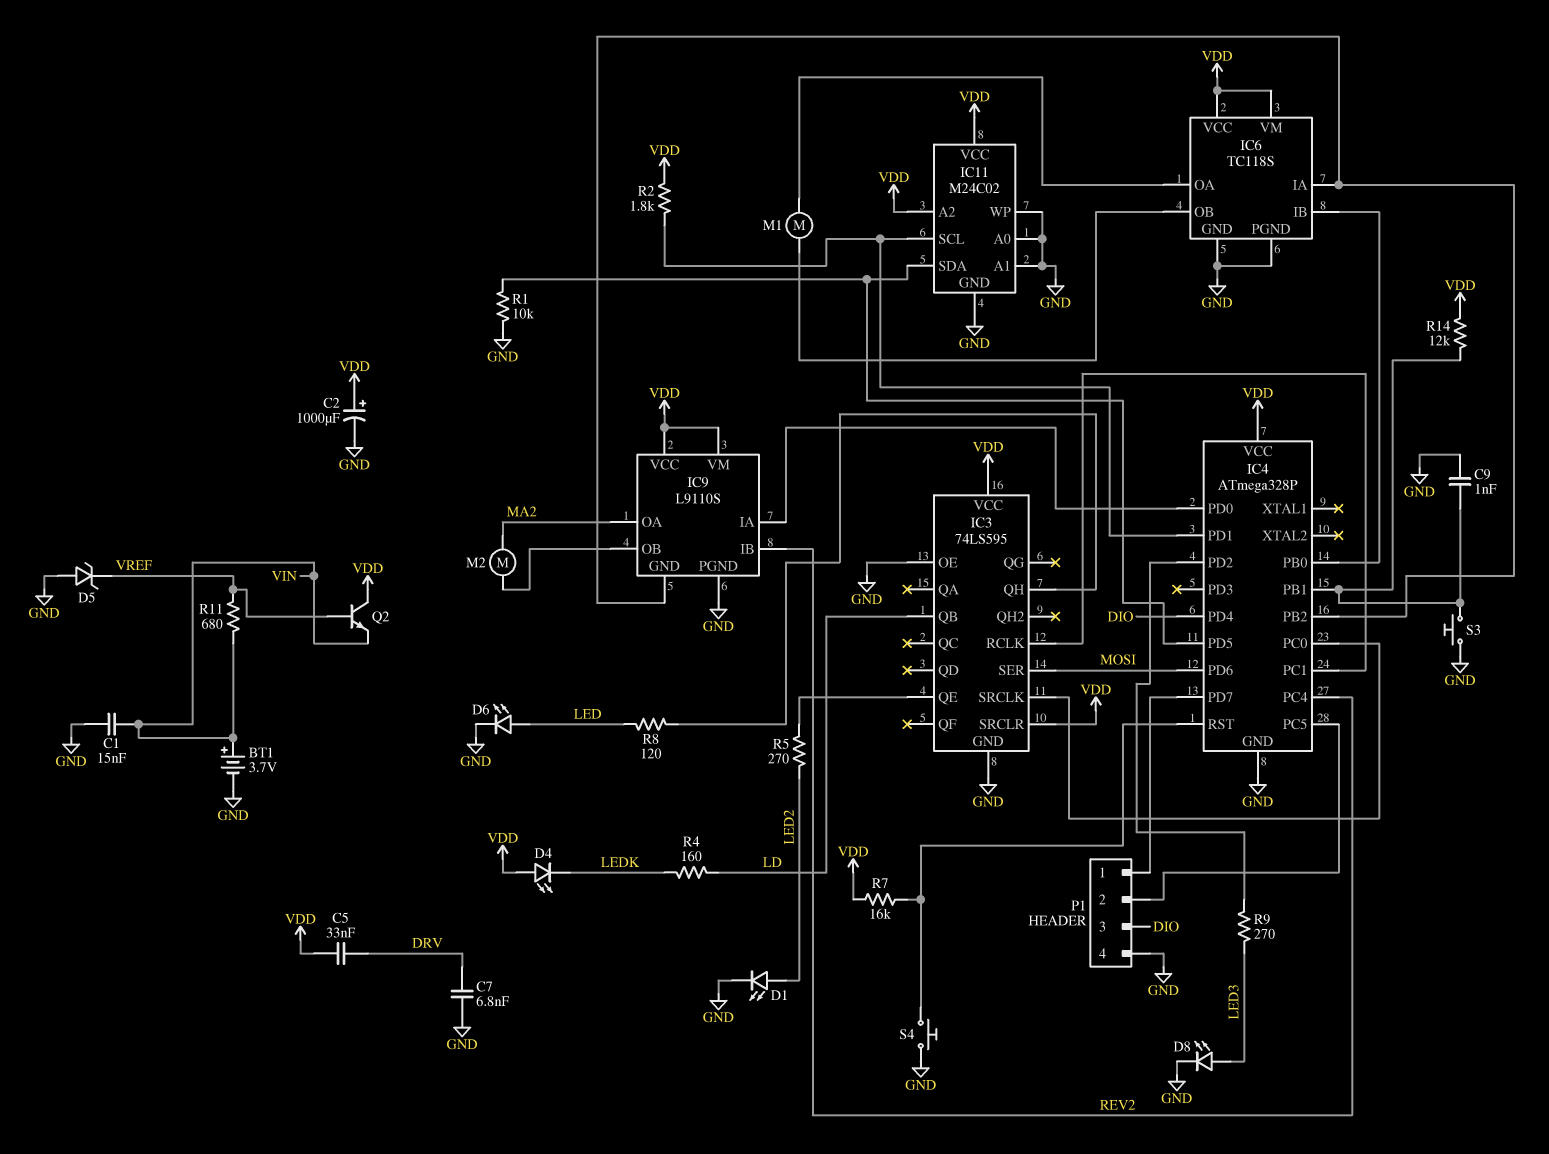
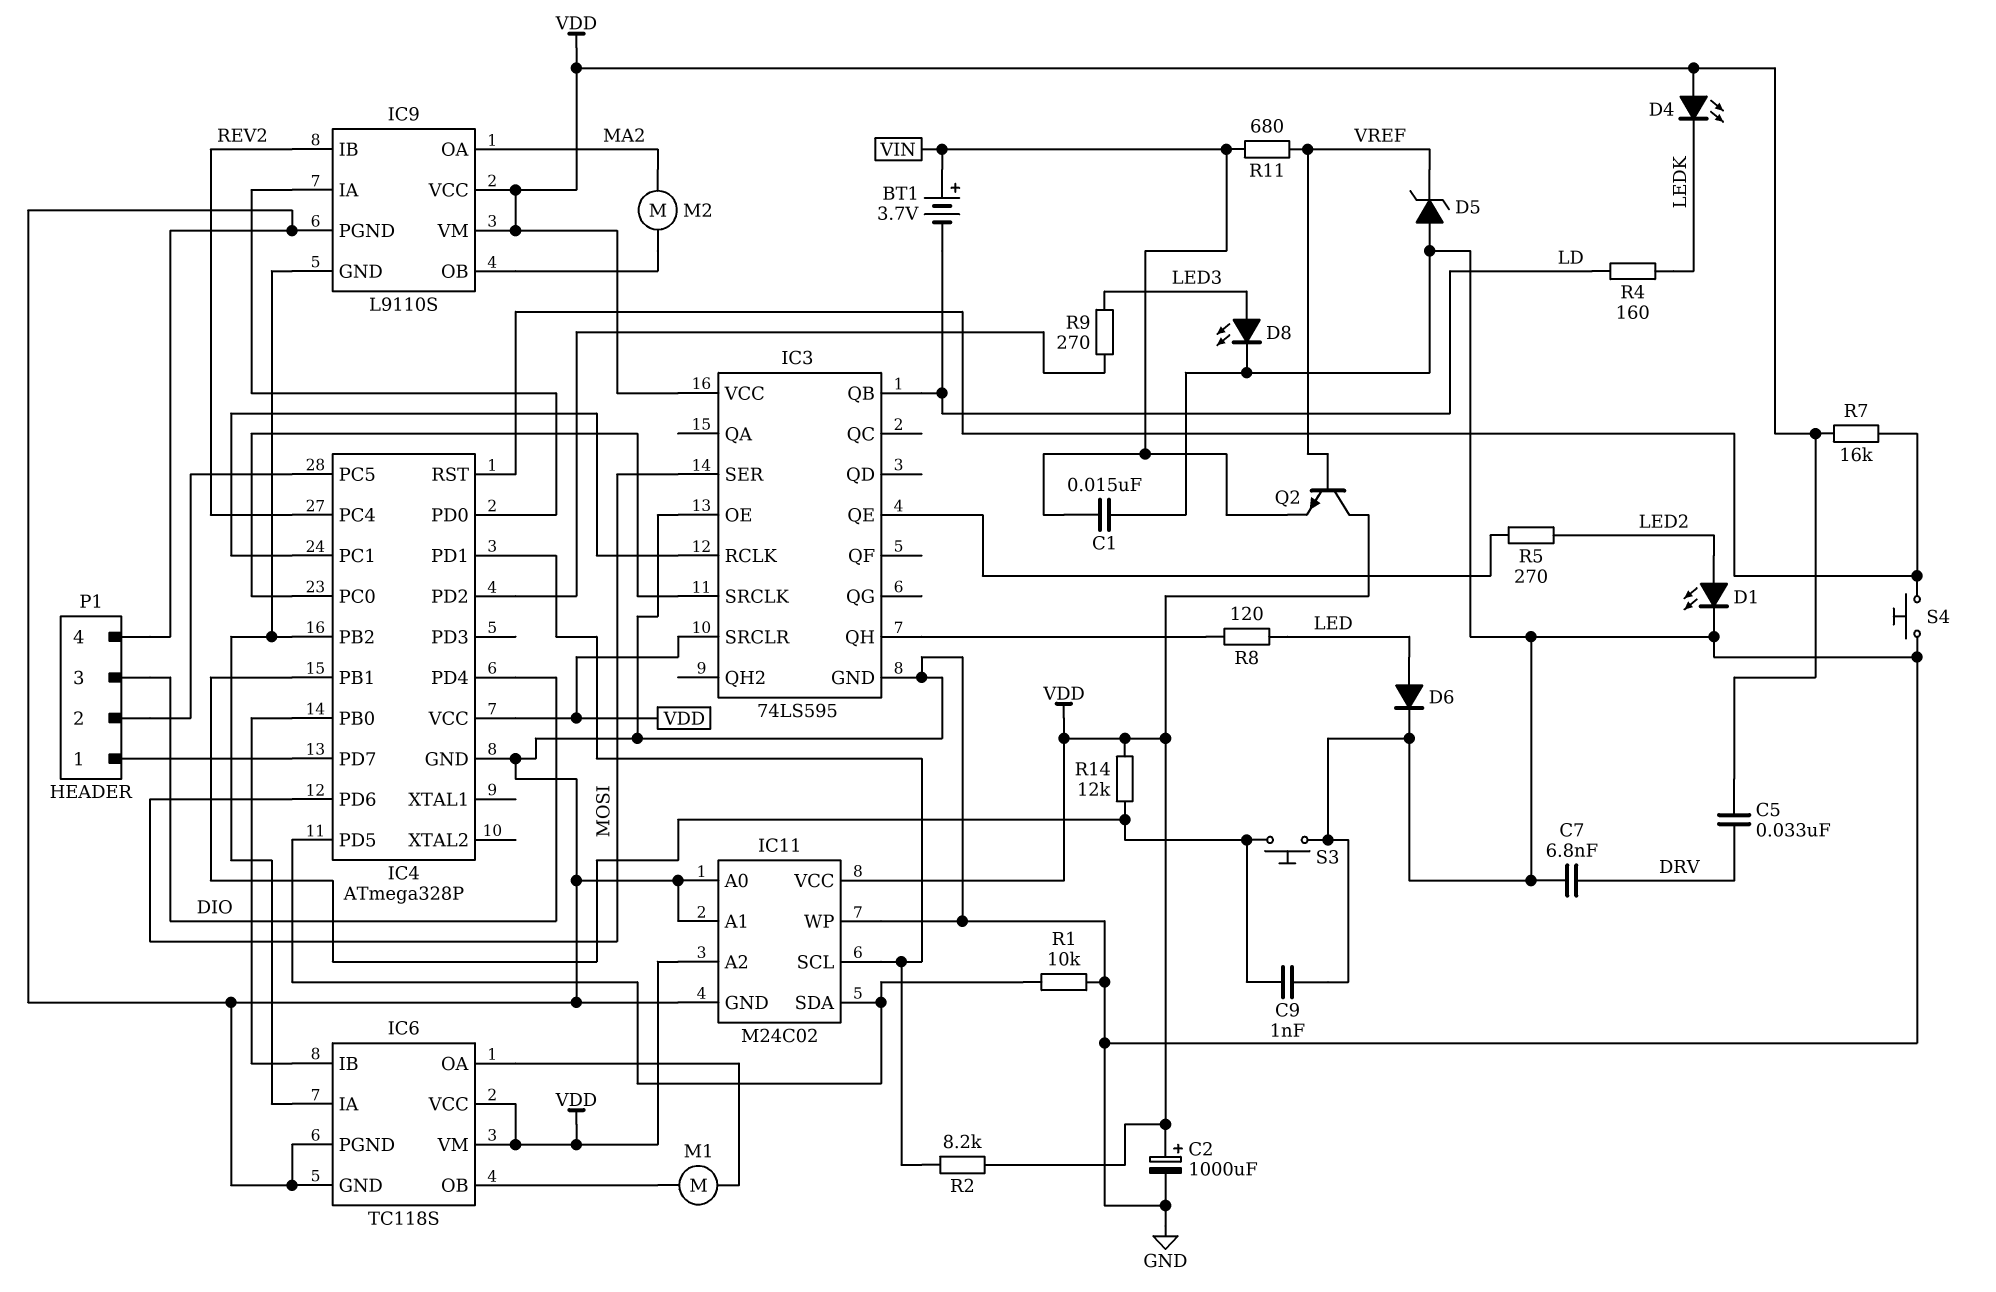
BT1: 3.7V (plus VIN, minus GND) -> 3.7V (plus VIN, minus LD)
D6: LED (A LED, K GND) -> diode (A LED, K GND)
R2: 1.8k (IC4/PD1, VDD) -> 8.2k (IC4/PD1, VDD)

